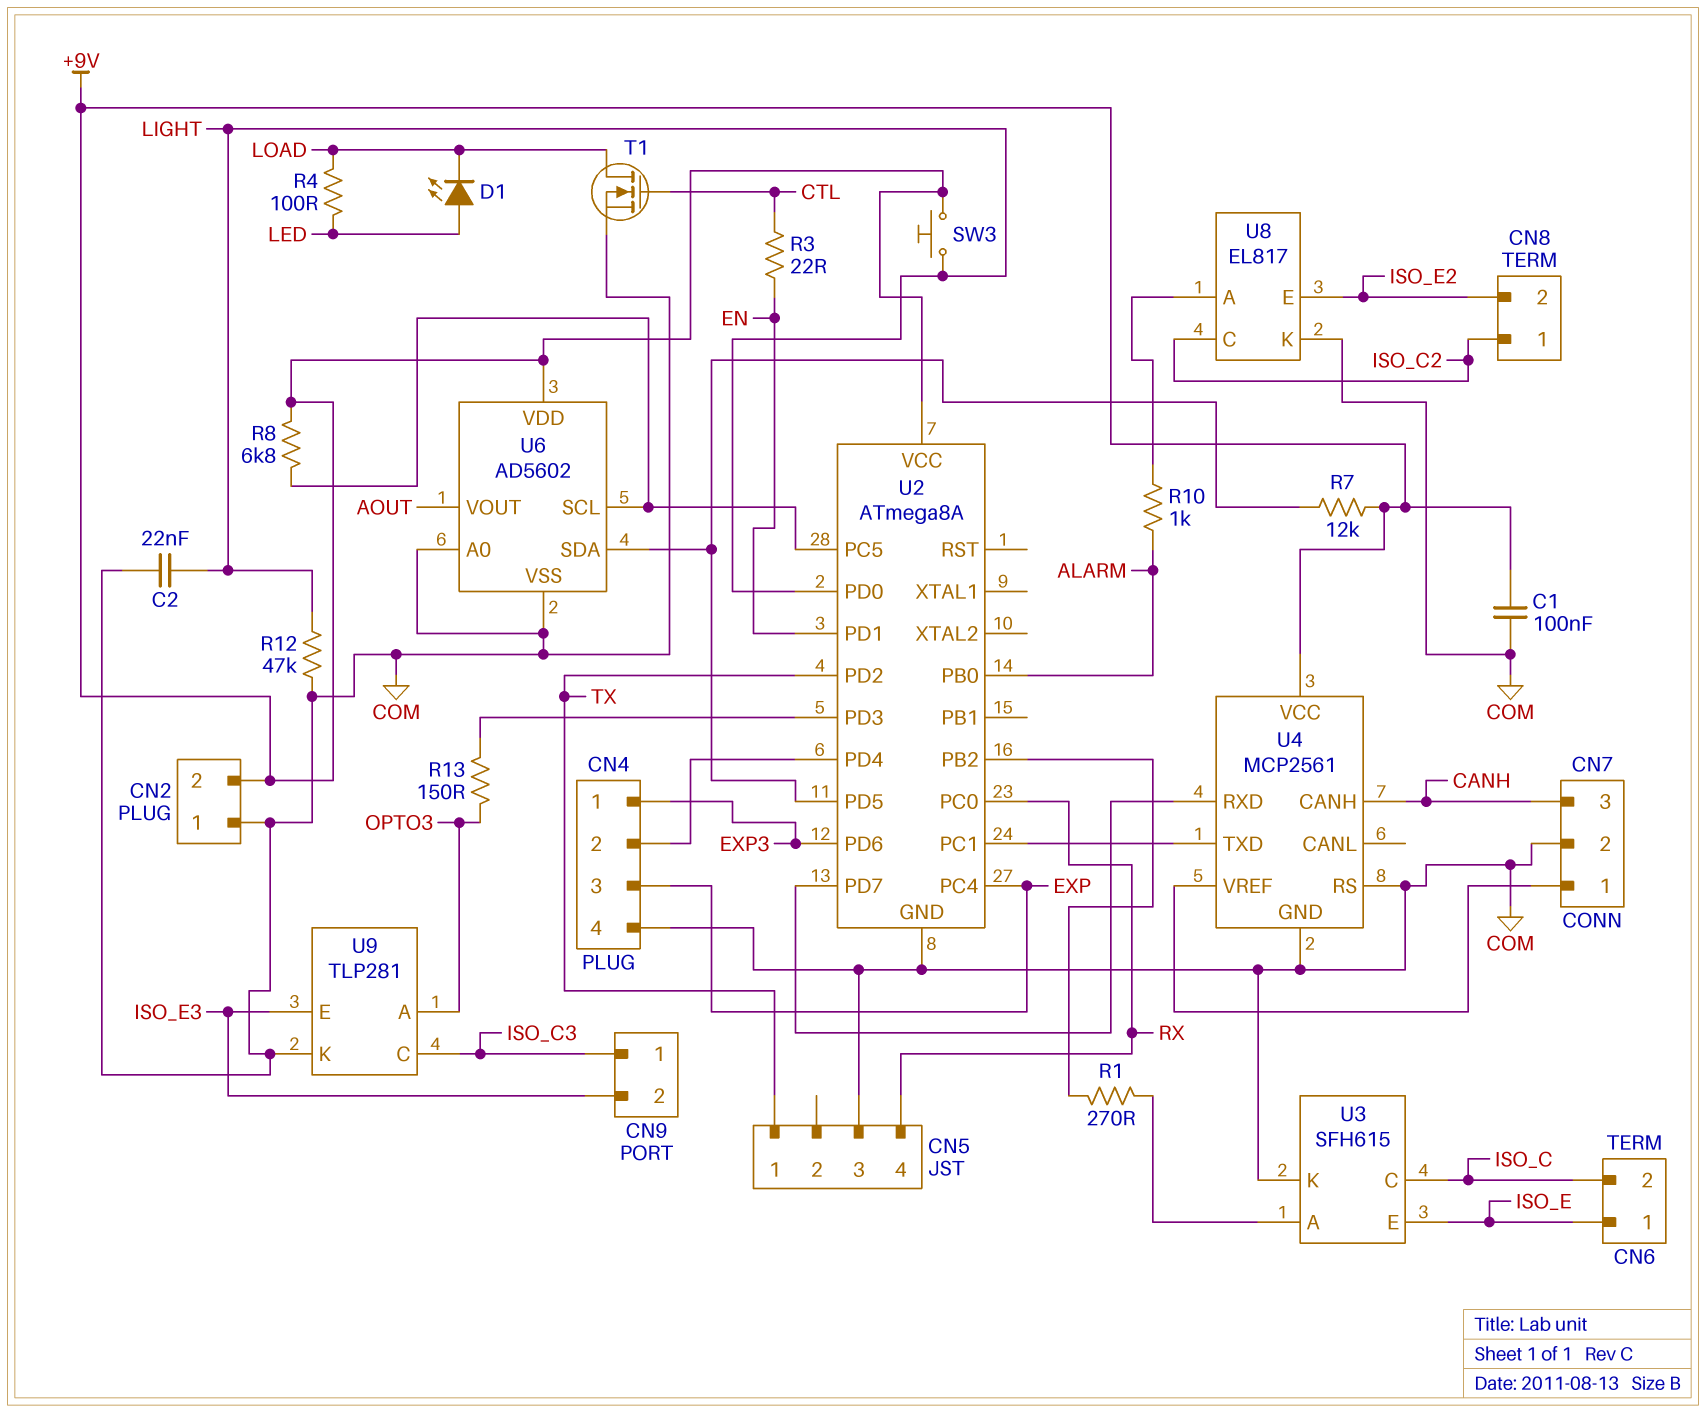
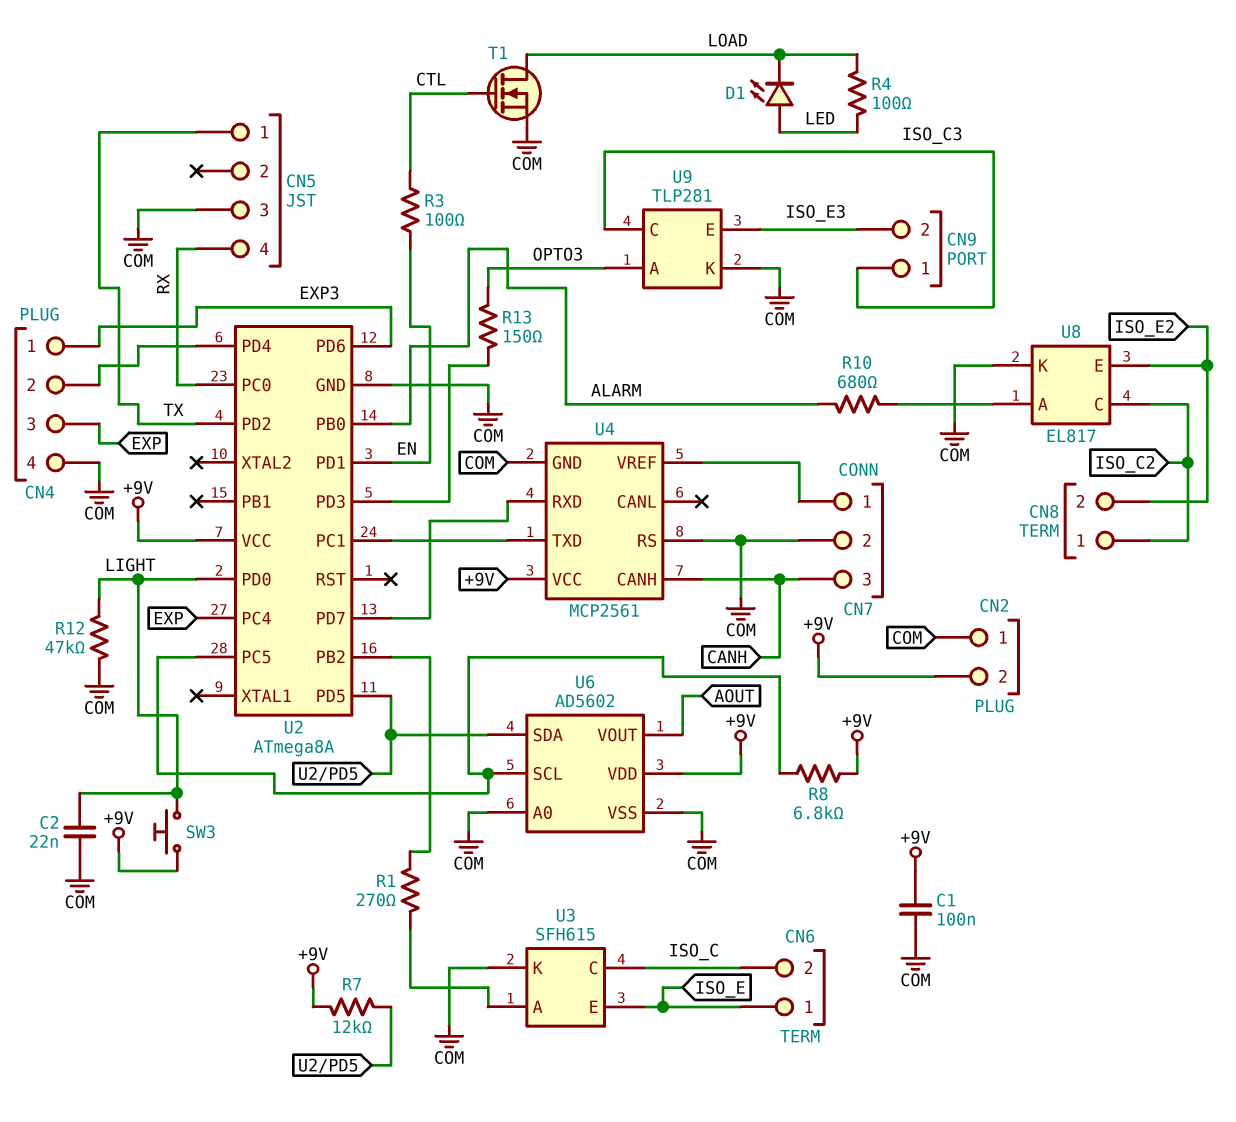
R3: 22 (CTL, EN) -> 100 (CTL, EN)
R10: 1k (ALARM, U8/A) -> 680 (ALARM, U8/A)

